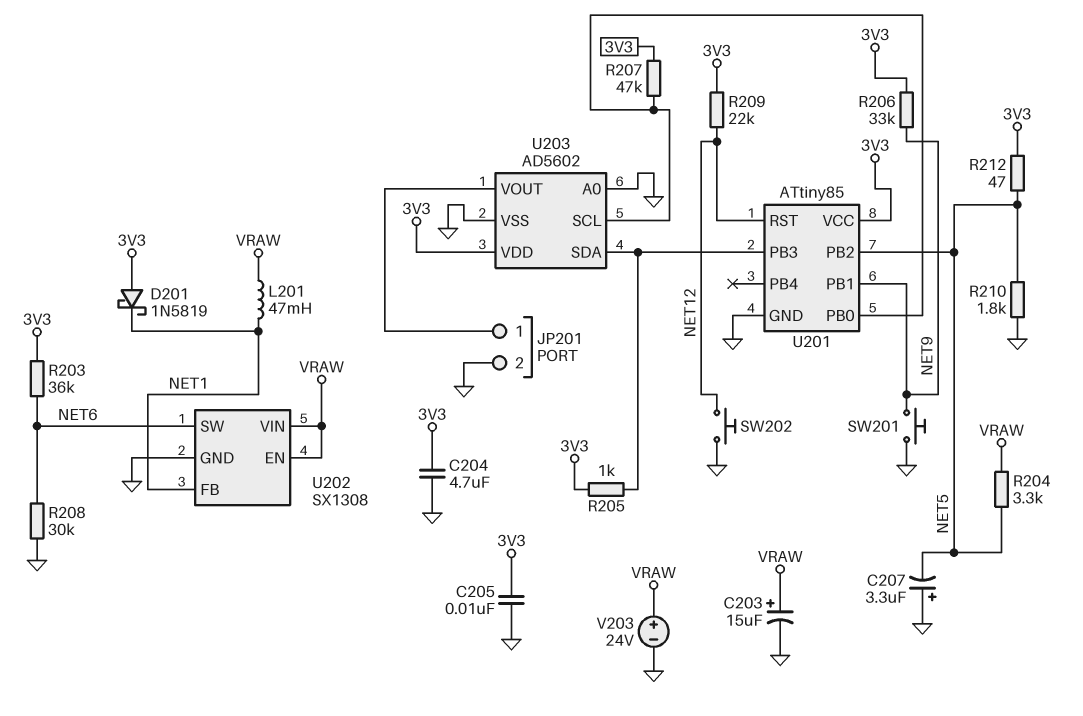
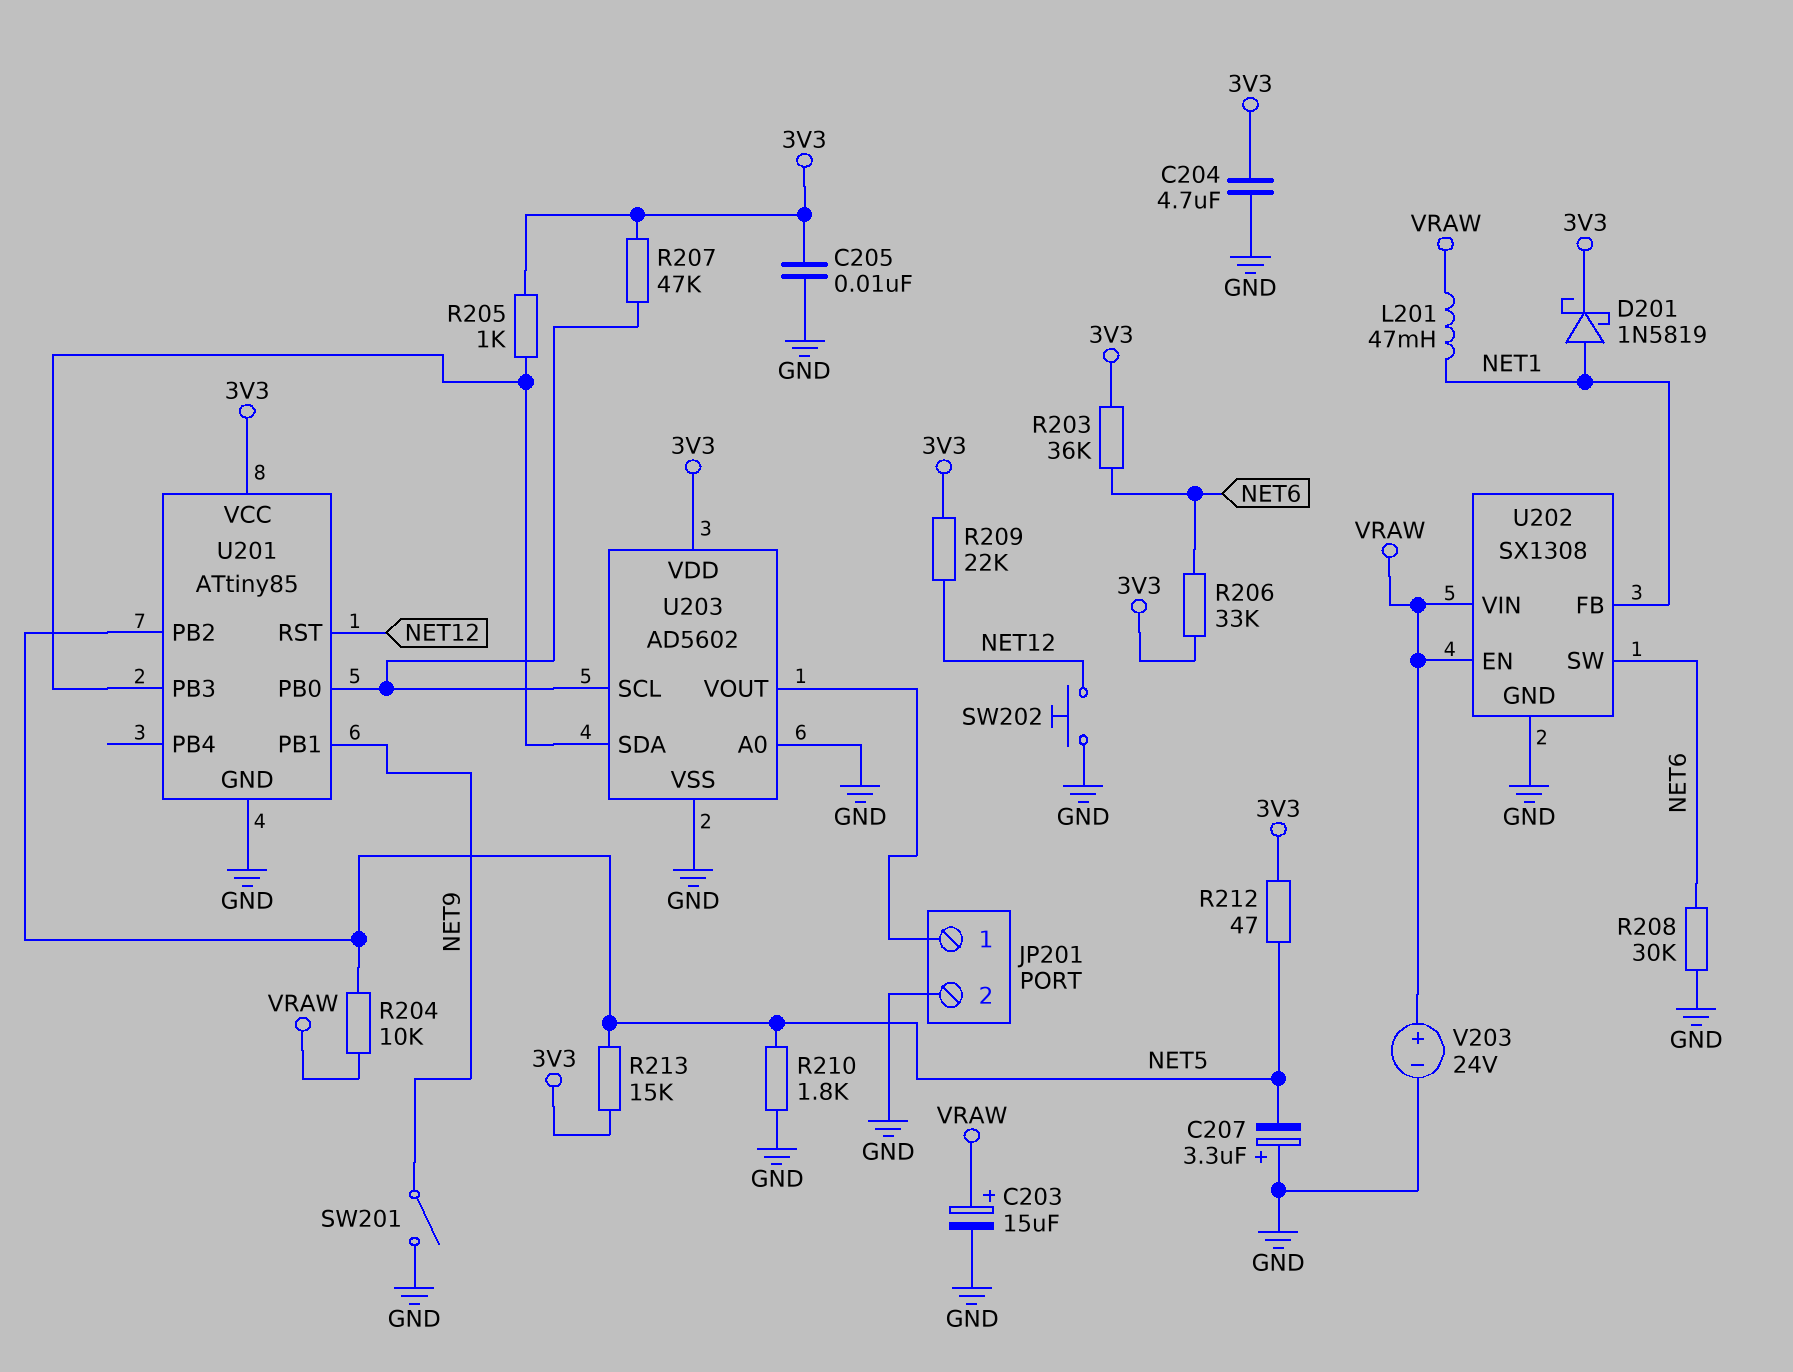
D201: schottky 1N5819 (A 3V3, K NET1) -> schottky 1N5819 (A NET1, K 3V3)
R204: 3.3k (NET5, VRAW) -> 10k (NET5, VRAW)
R206: 33k (3V3, NET9) -> 33k (3V3, NET6)
R213: none -> 15k (3V3, NET5)
SW201: button (GND, NET9) -> switch (GND, NET9)

